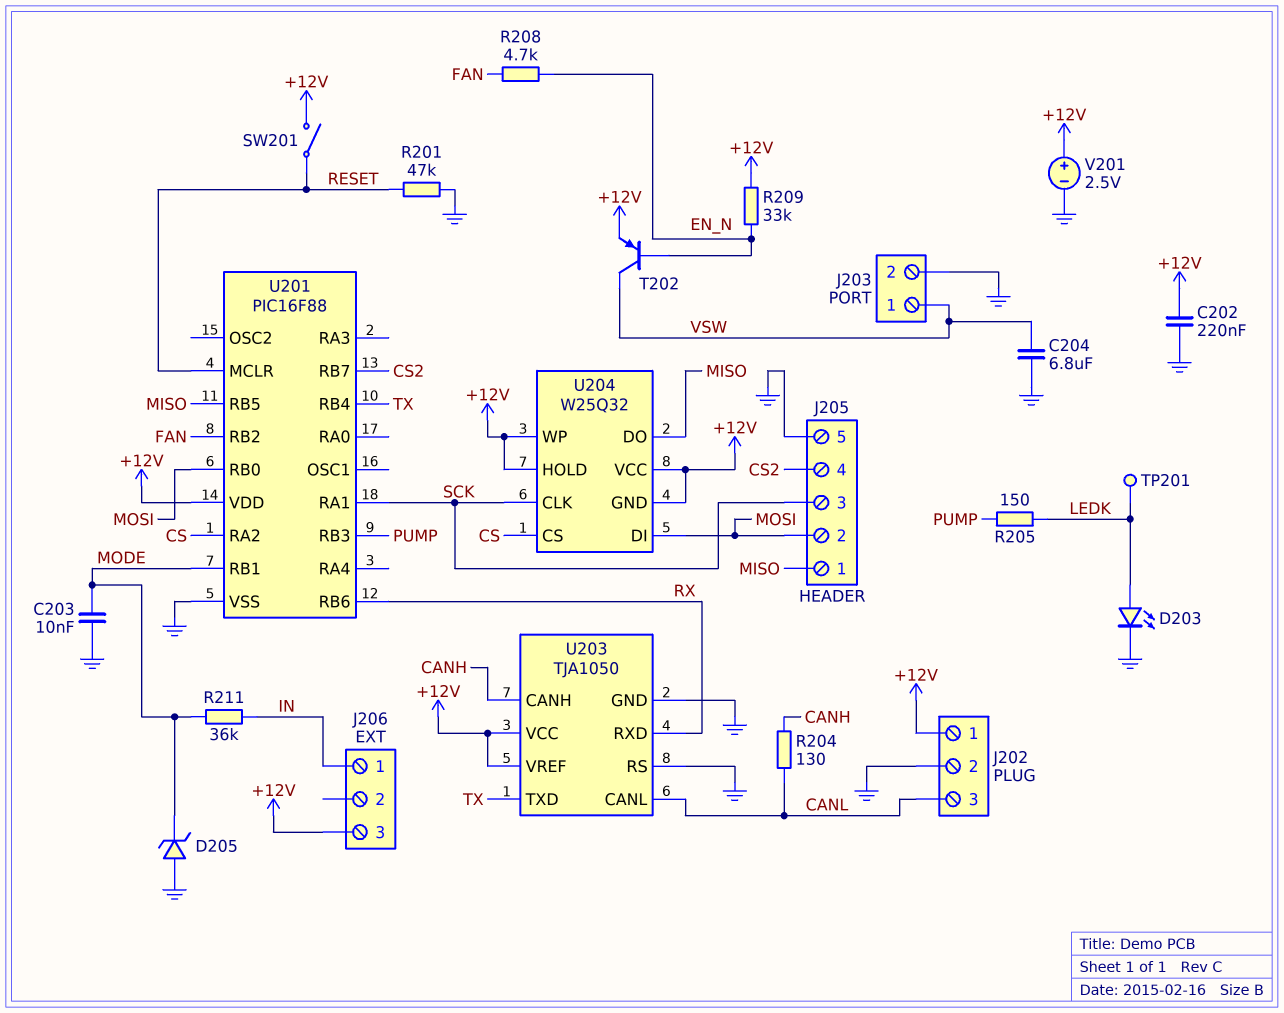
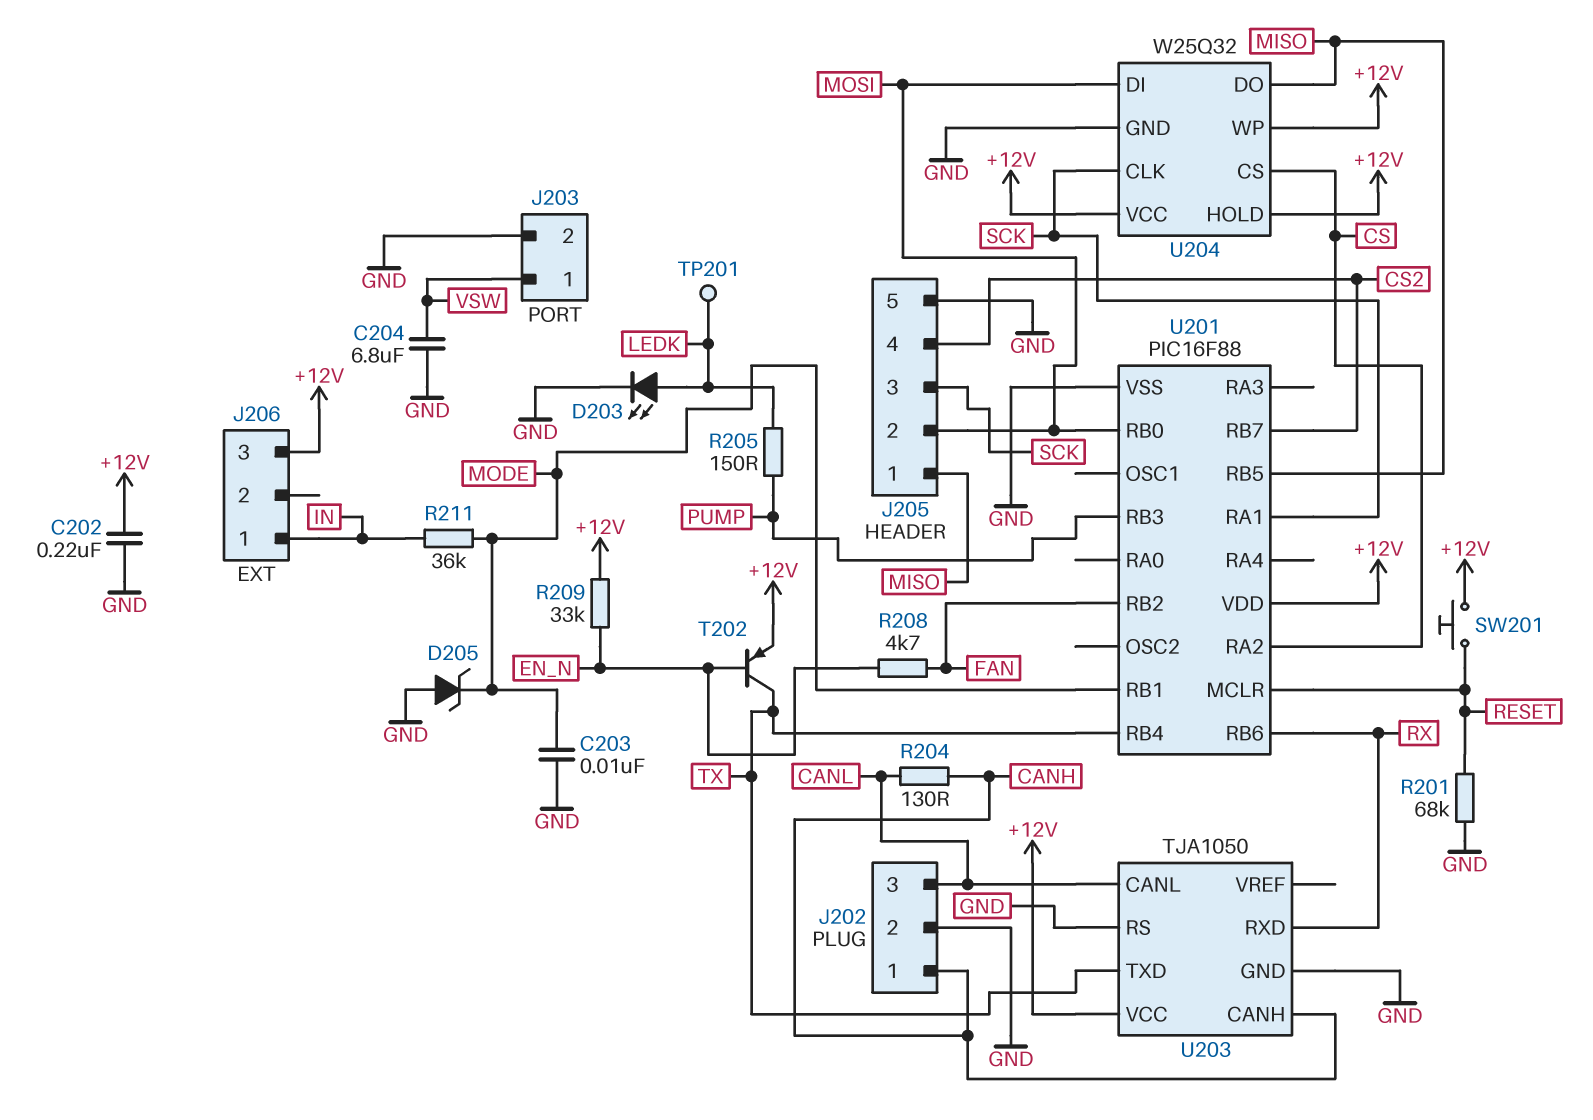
J202 pin 1: +12V -> CANH
R201: 47k (GND, RESET) -> 68k (GND, RESET)
SW201: switch (+12V, RESET) -> button (+12V, RESET)
T202: PNP (B EN_N, C VSW, E +12V) -> PNP (B EN_N, C TX, E +12V)
U203 pin VREF: +12V -> none
U204 pin GND: +12V -> GND
V201: 2.5V (plus +12V, minus GND) -> none

